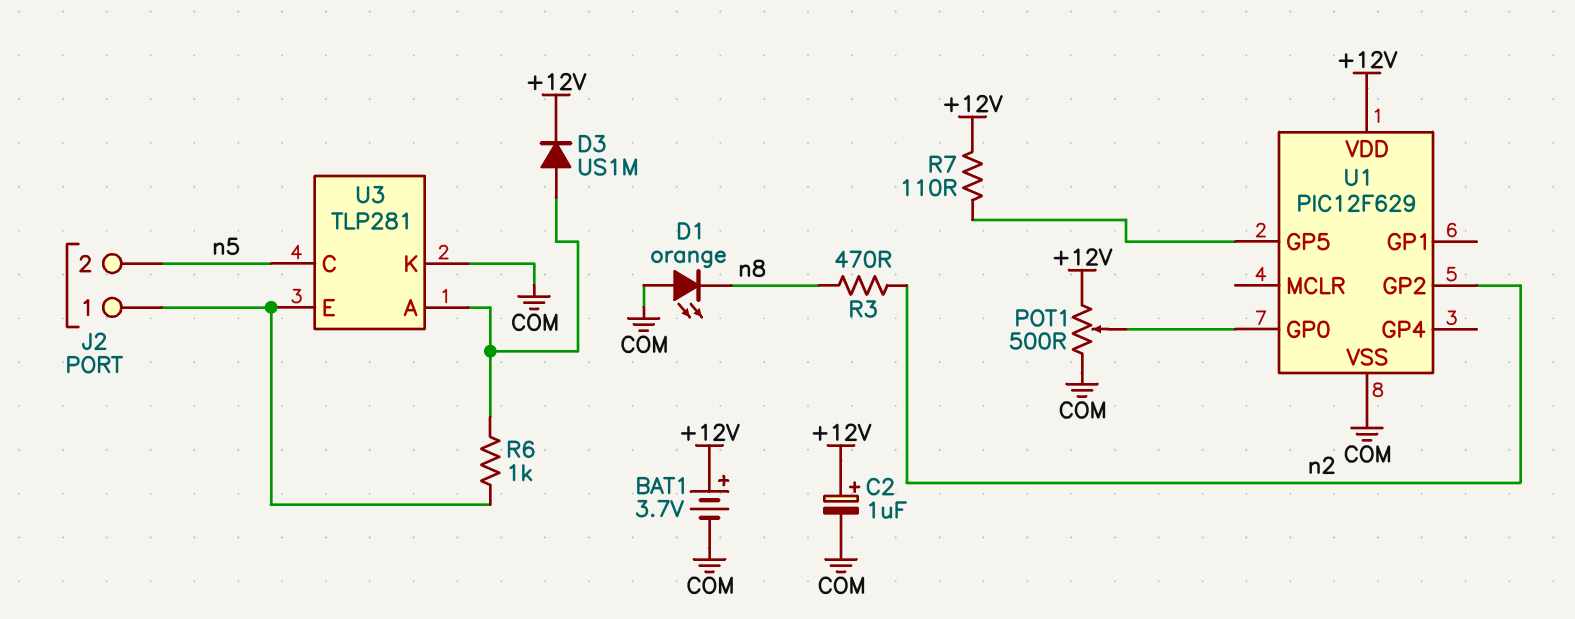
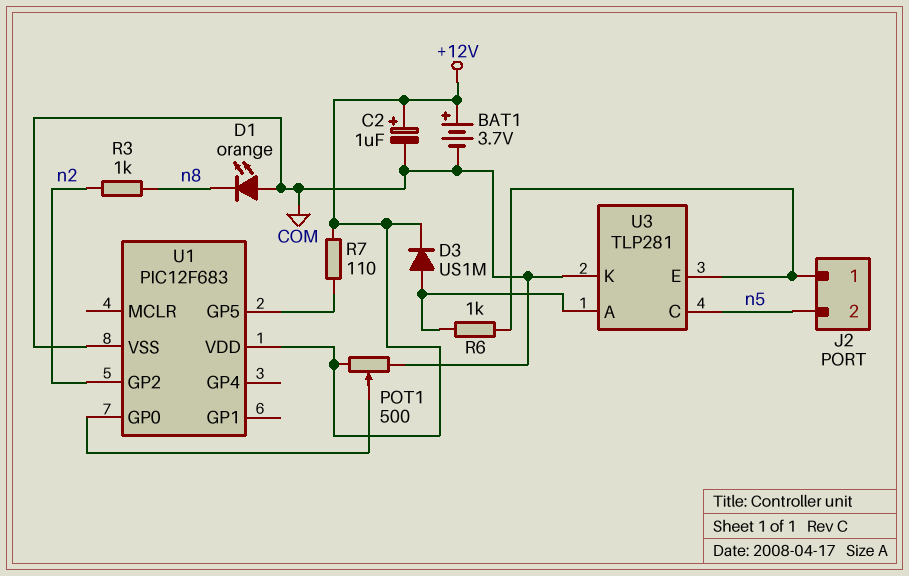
R3: 470 (n2, n8) -> 1k (n2, n8)
U1: PIC12F629 -> PIC12F683

